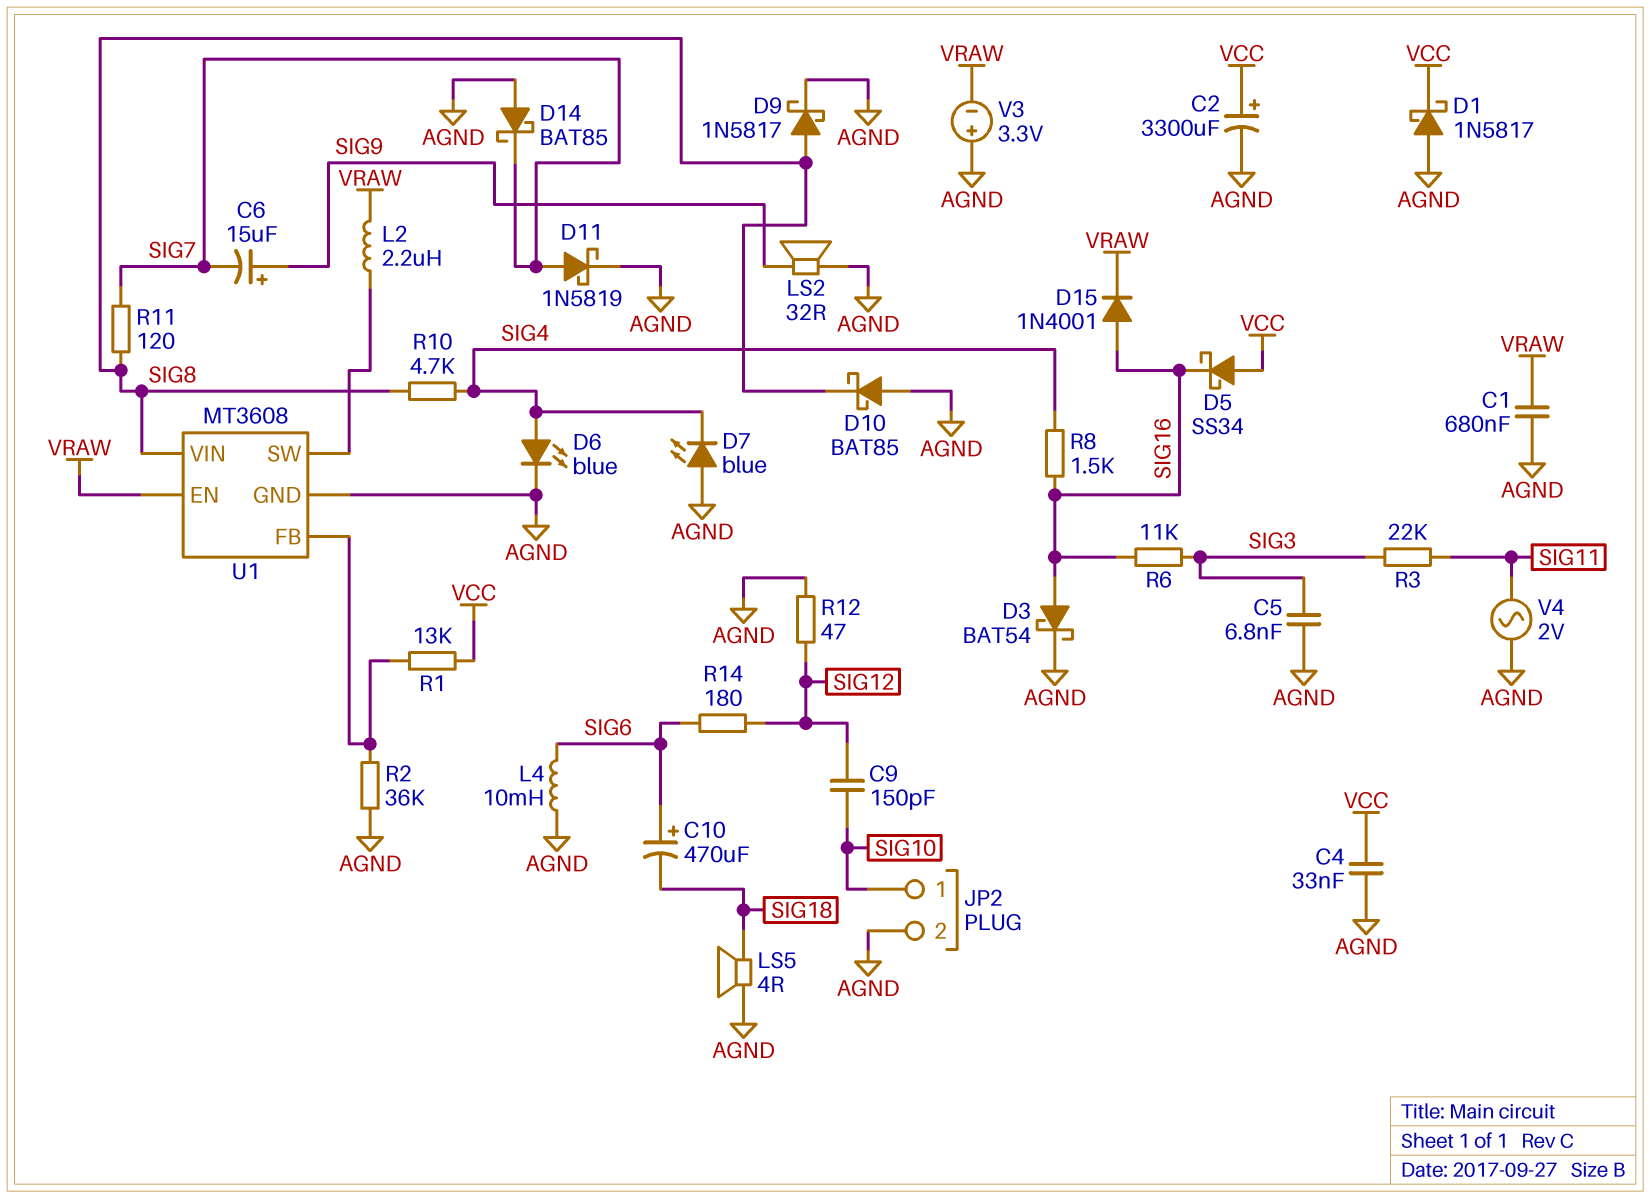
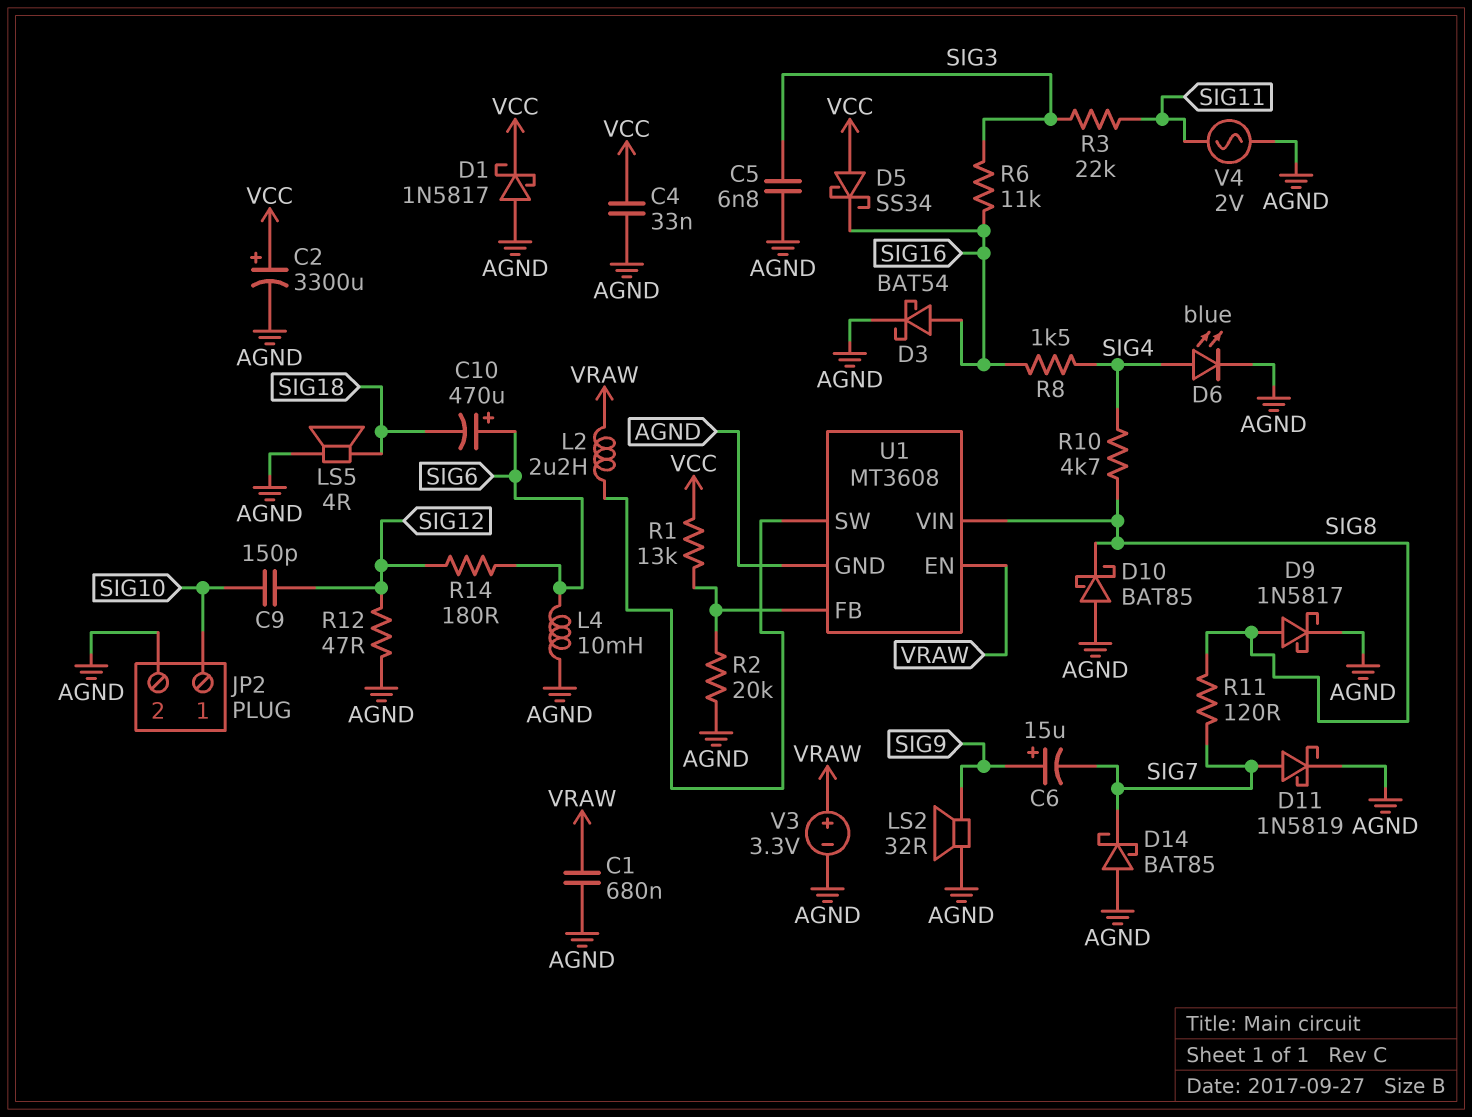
D7: LED blue (A AGND, K SIG4) -> none
D15: diode 1N4001 (A SIG16, K VRAW) -> none
R2: 36k (AGND, U1/FB) -> 20k (AGND, U1/FB)
V3: 3.3V (plus AGND, minus VRAW) -> 3.3V (plus VRAW, minus AGND)

